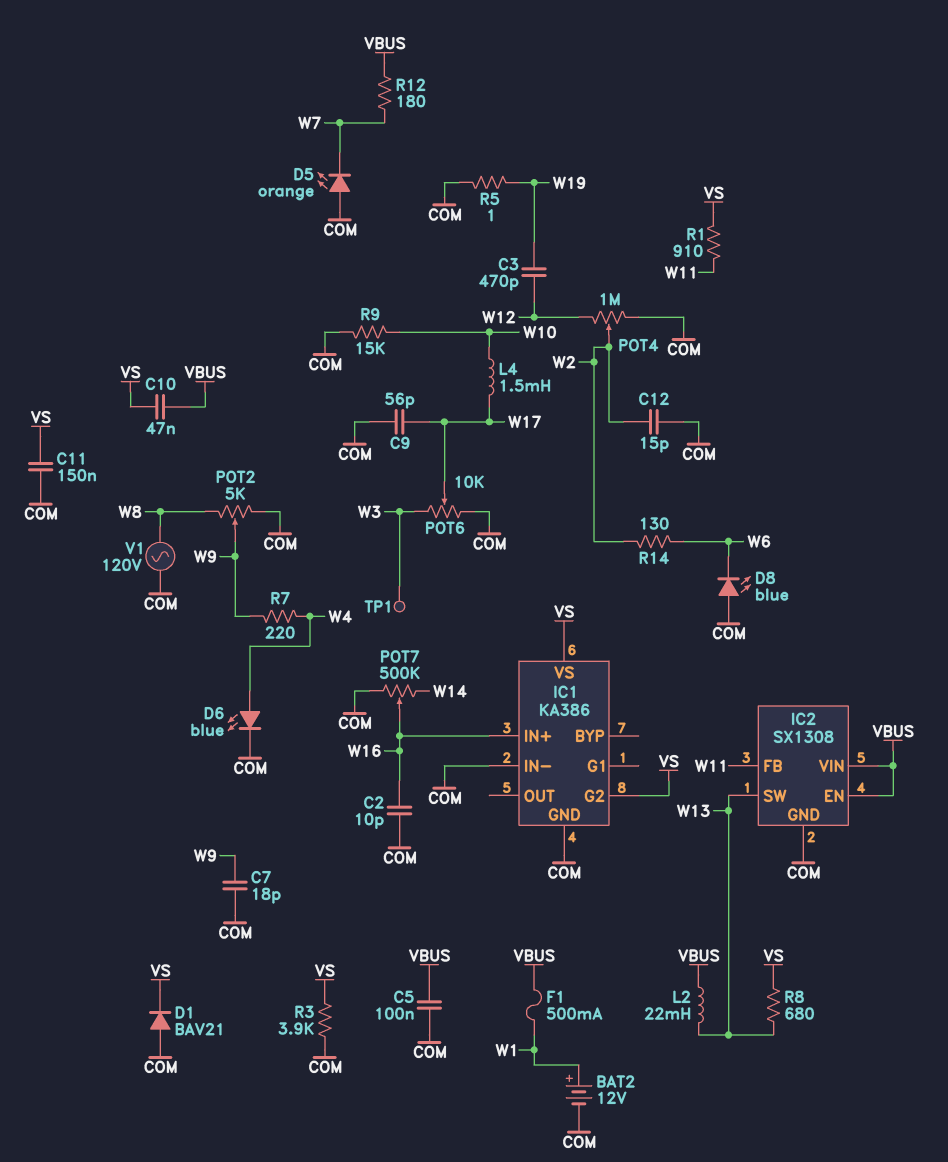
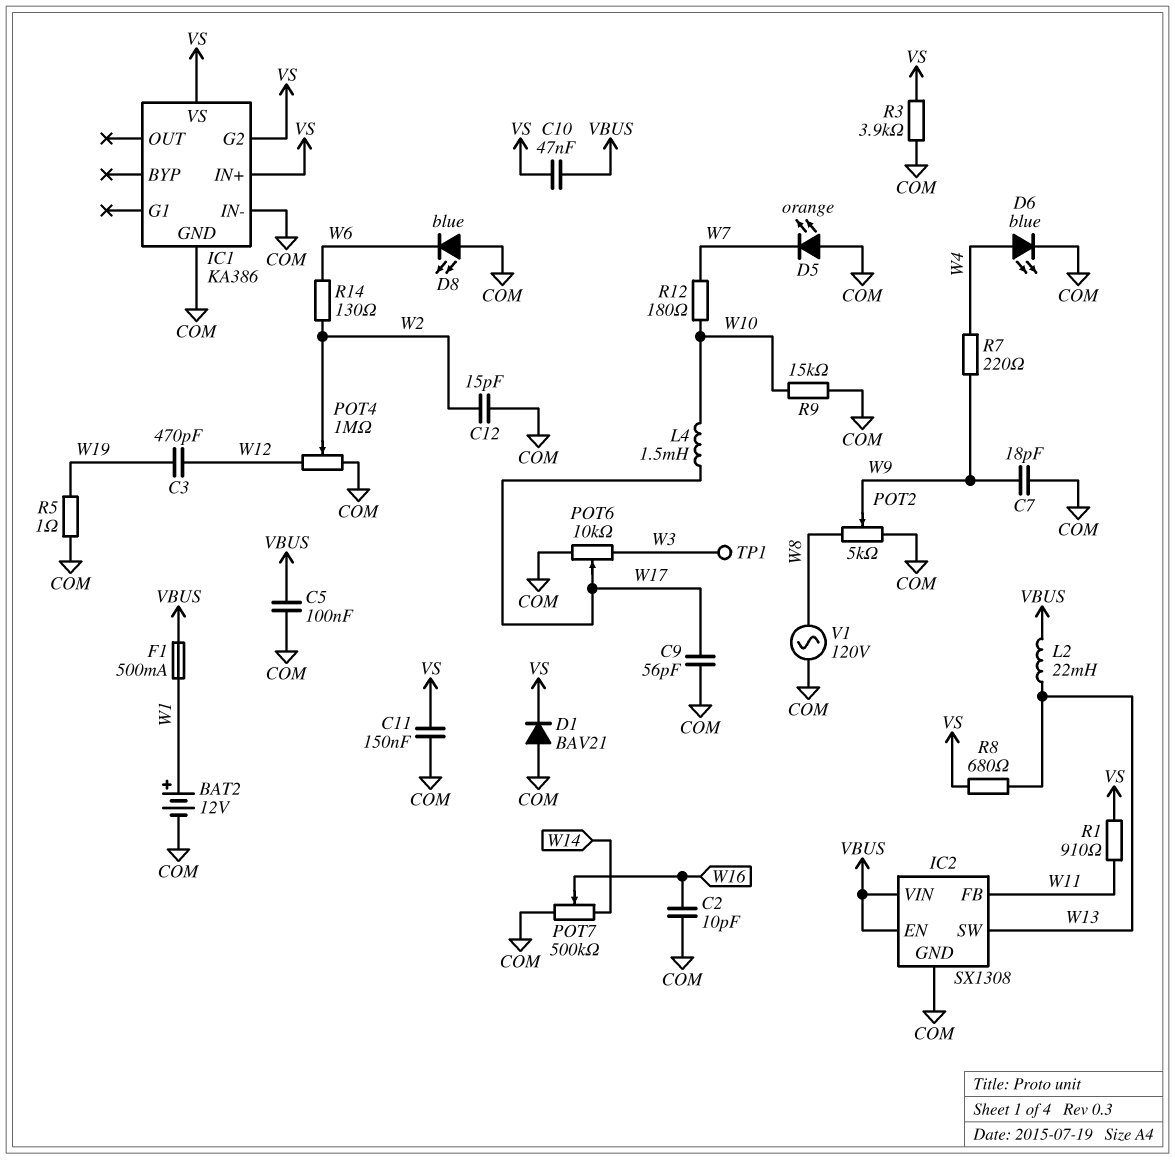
IC1 pin IN+: W16 -> VS
R12: 180 (VBUS, W7) -> 180 (W7, W10)

